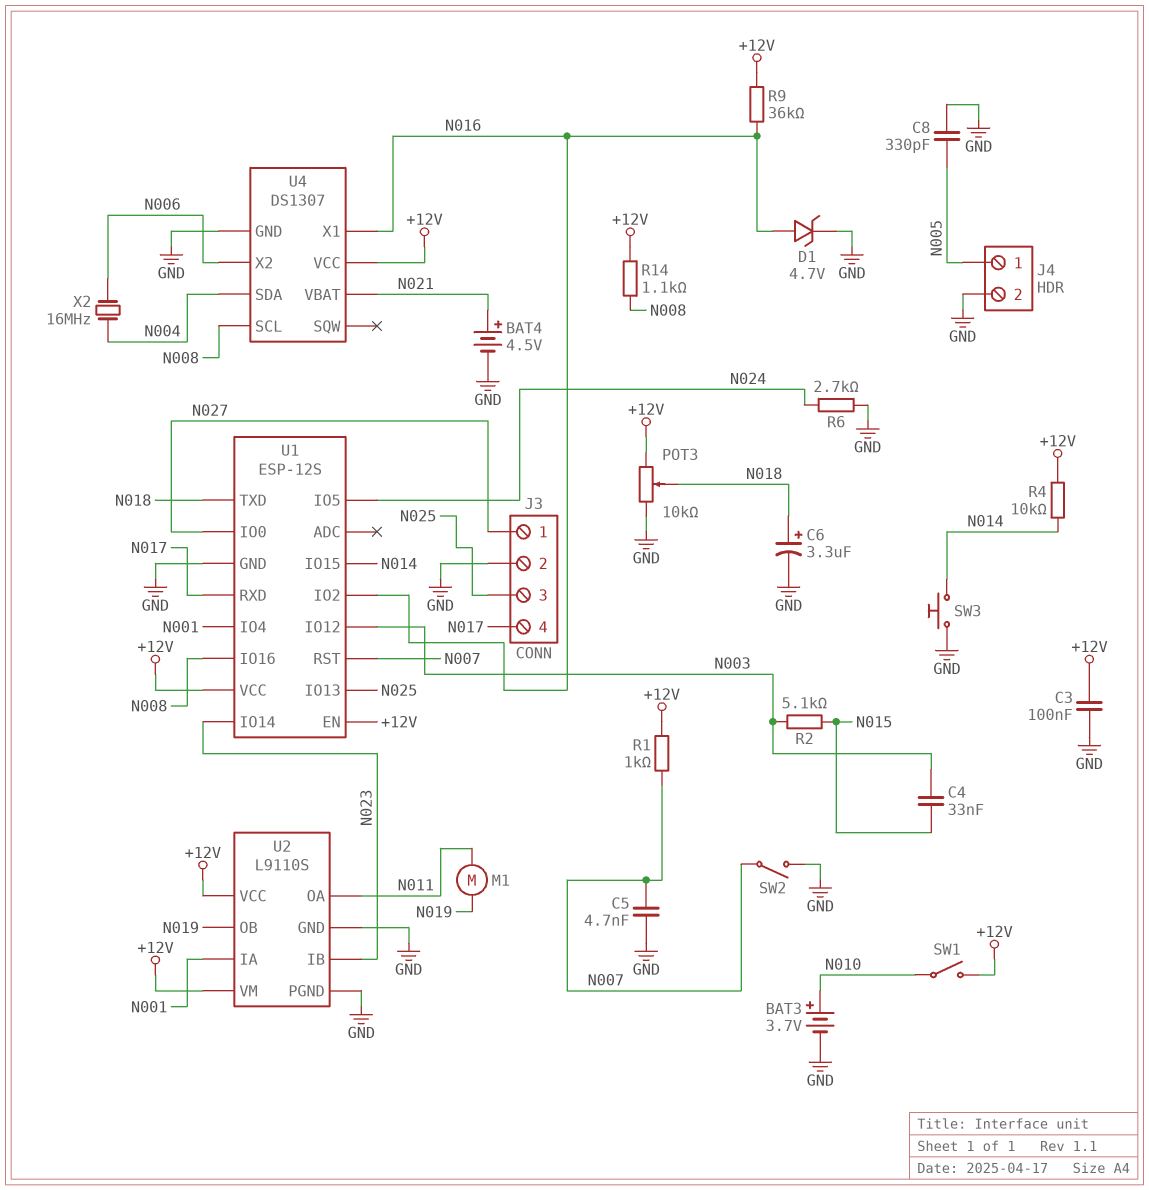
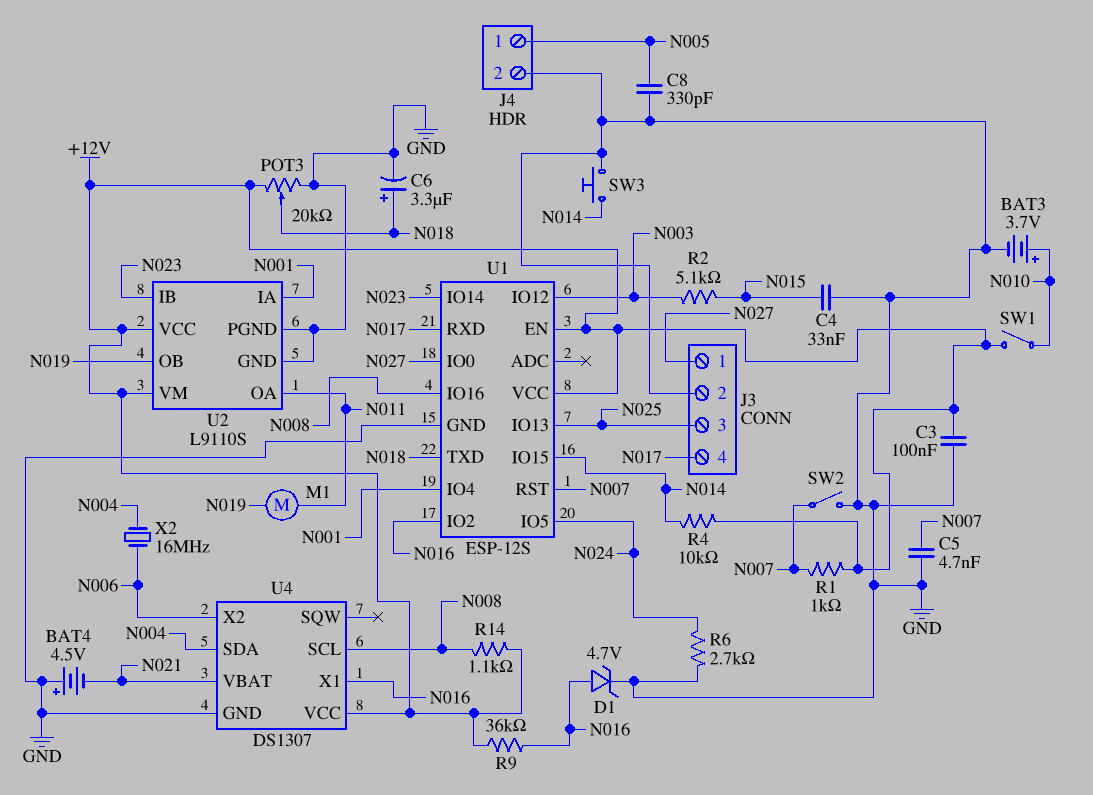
BAT4: 4.5V (plus N021, minus GND) -> 4.5V (plus GND, minus N021)
C4: 33nF (N003, N015) -> 33nF (GND, N015)
POT3: 10k (+12V, GND, wiper N018) -> 20k (+12V, GND, wiper N018)

